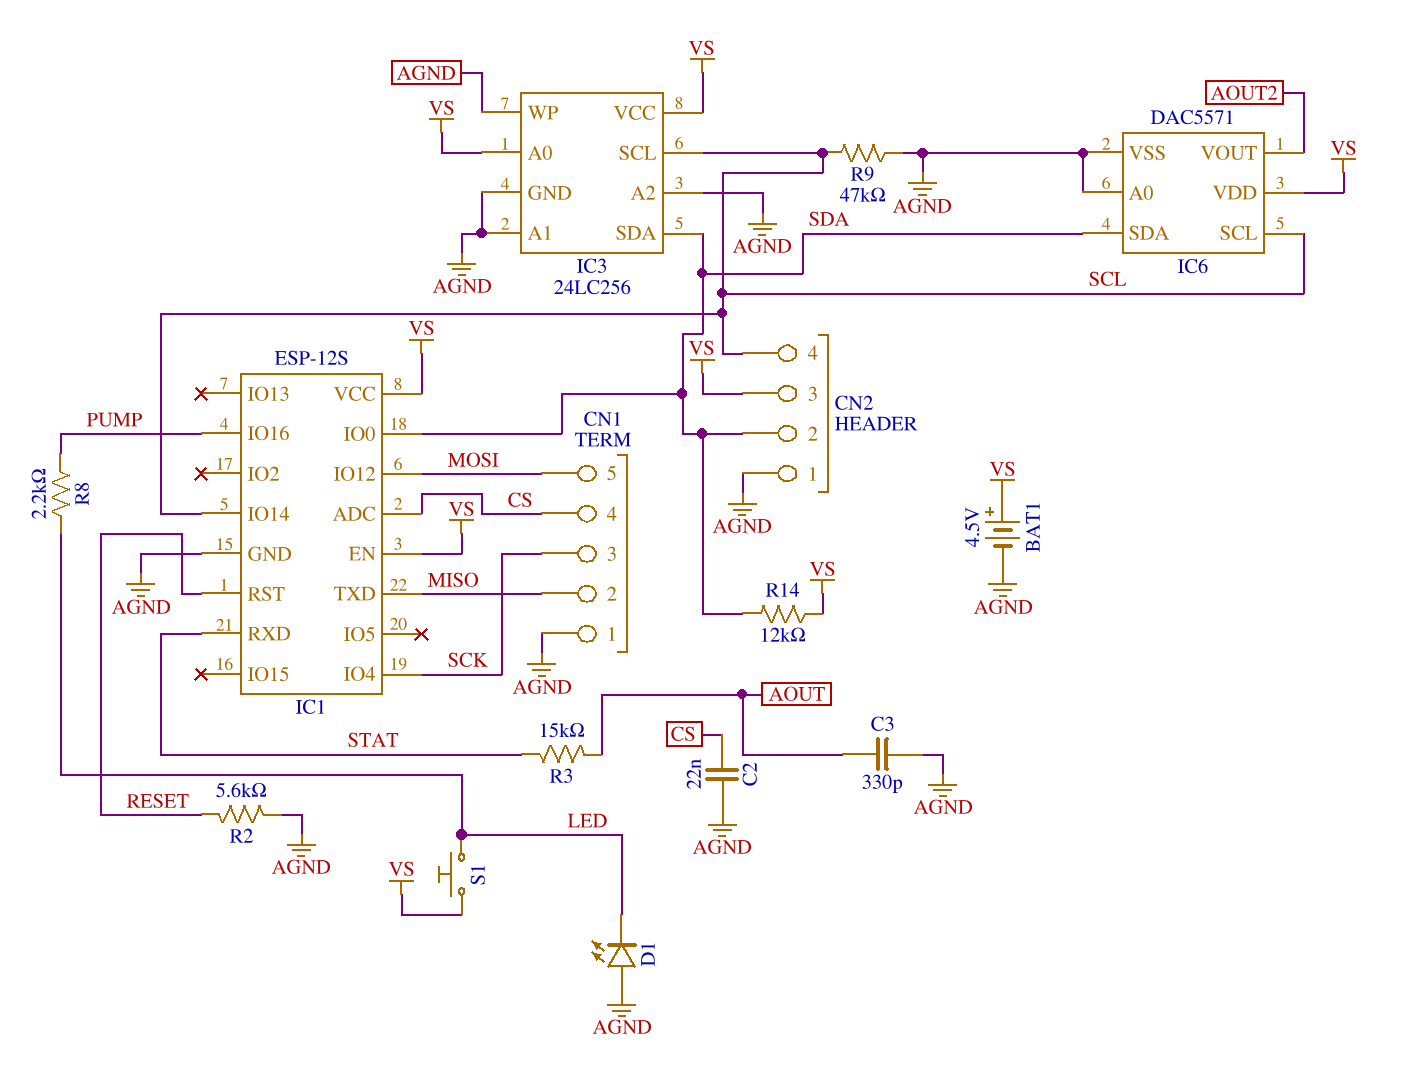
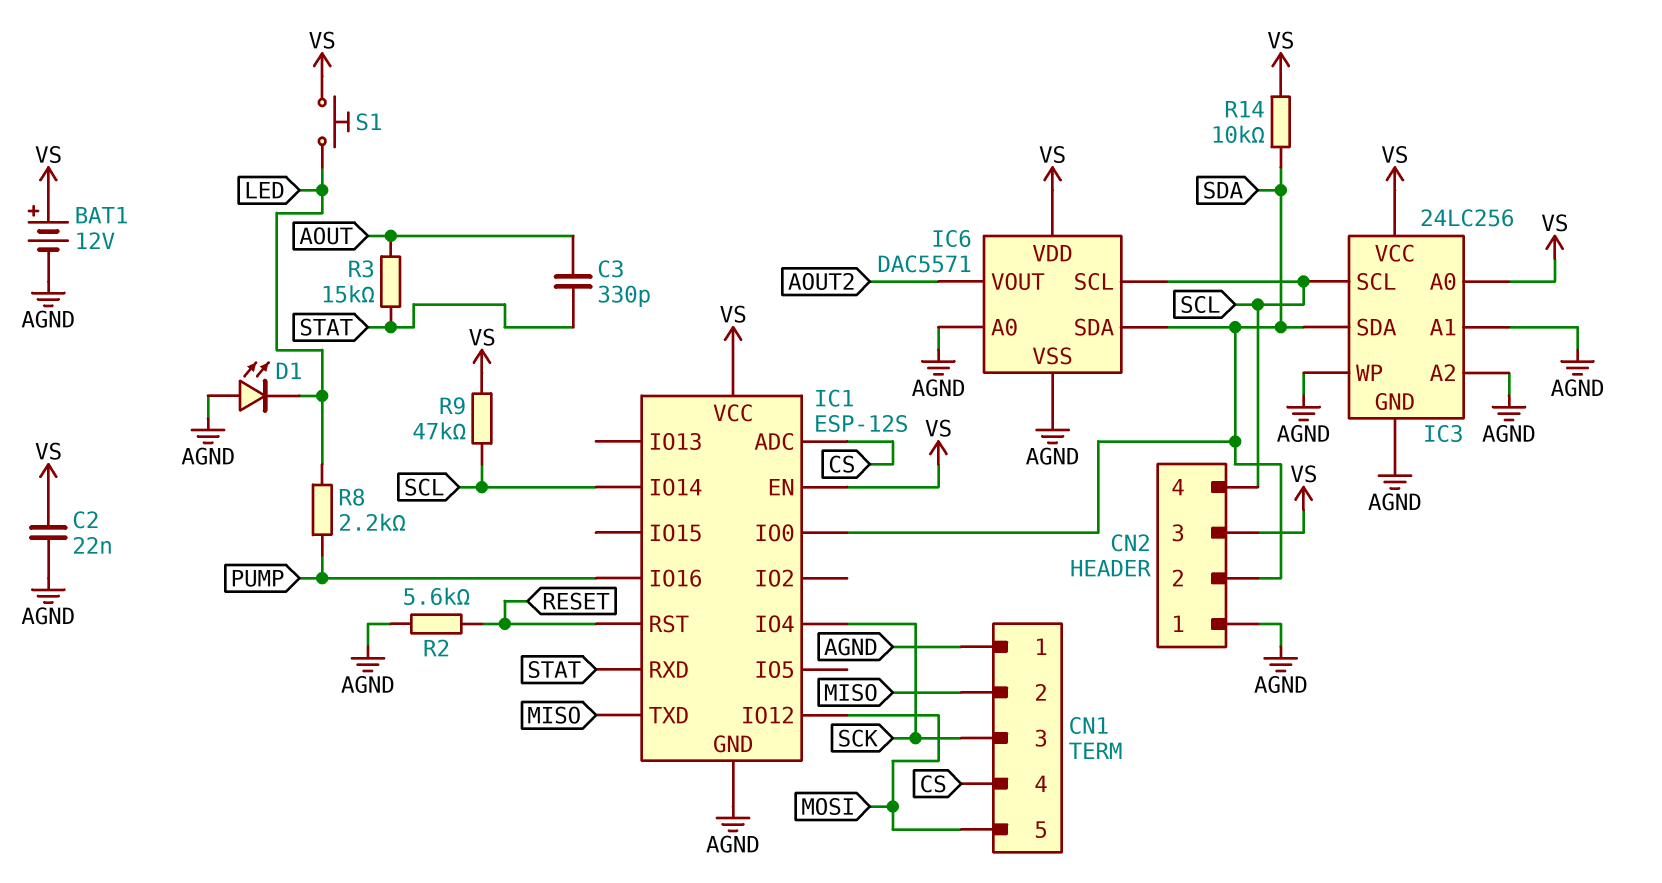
BAT1: 4.5V (plus VS, minus AGND) -> 12V (plus VS, minus AGND)
C2: 22nF (AGND, CS) -> 22nF (AGND, VS)
C3: 330pF (AGND, AOUT) -> 330pF (AOUT, STAT)
R9: 47k (AGND, SCL) -> 47k (SCL, VS)
R14: 12k (SDA, VS) -> 10k (SDA, VS)

